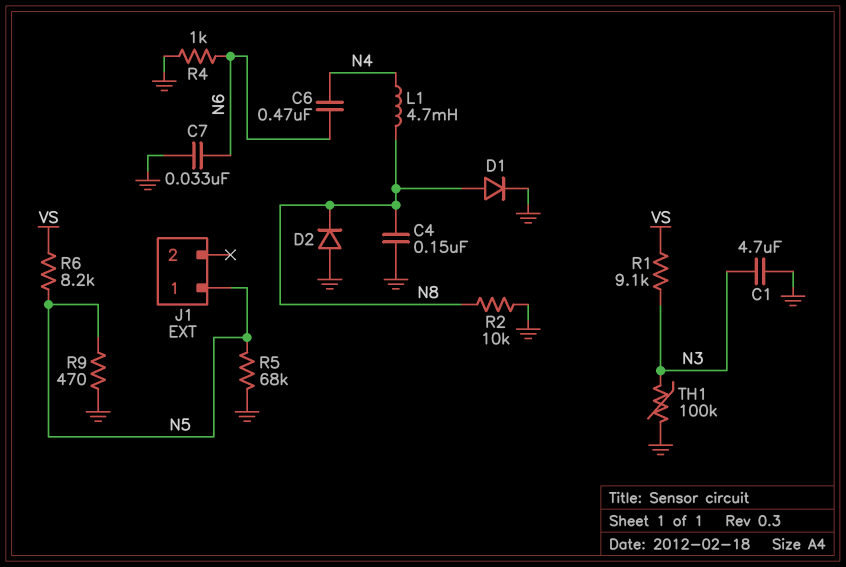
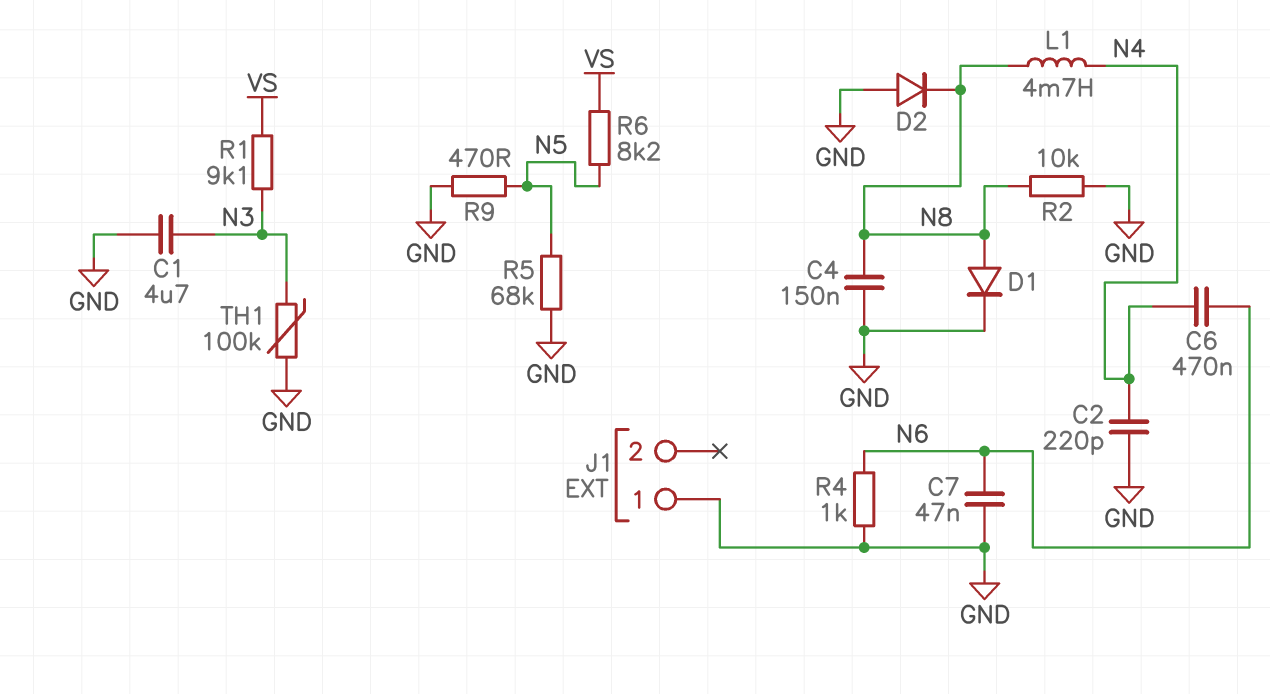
C2: none -> 220pF (GND, N4)
C7: 33nF (GND, N6) -> 47nF (GND, N6)
J1 pin 1: N5 -> GND

